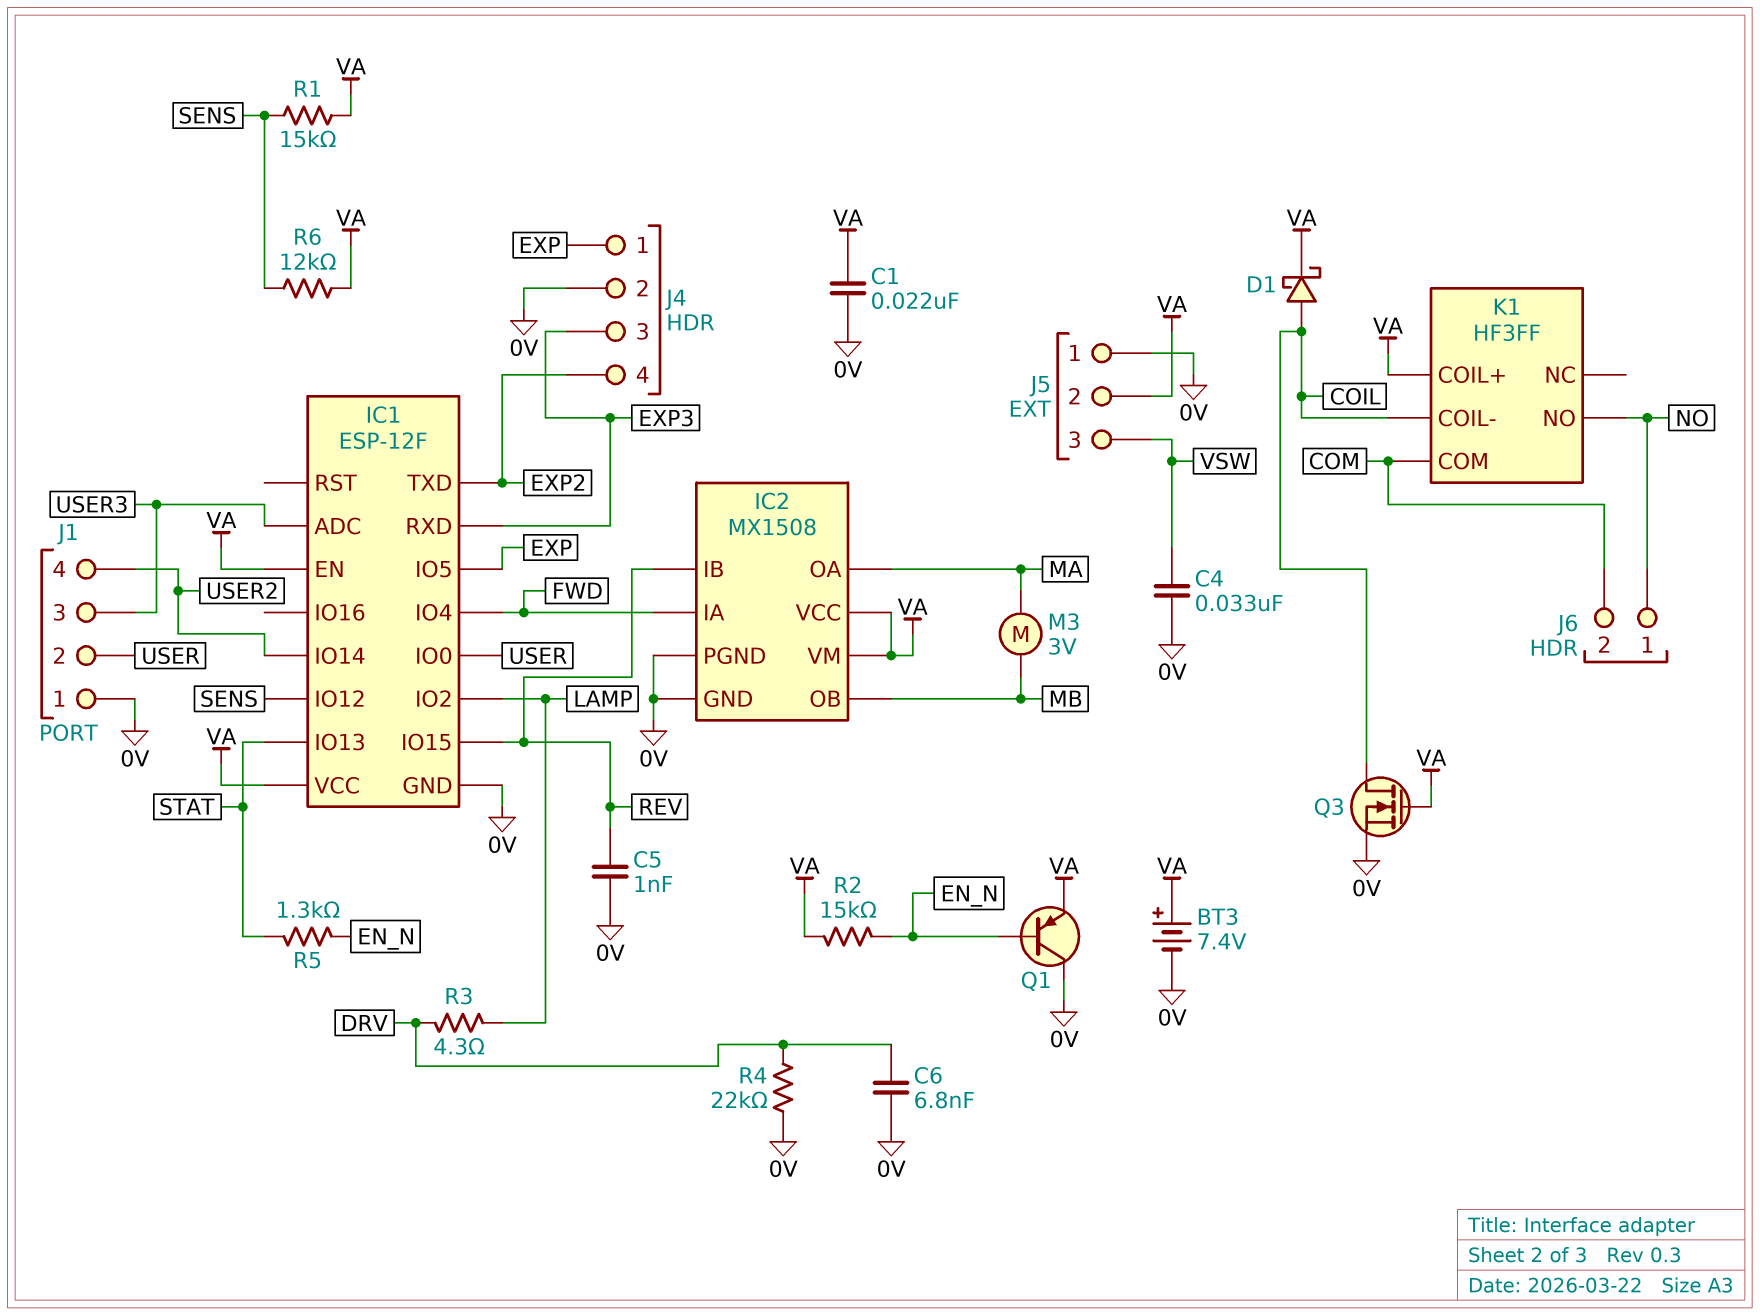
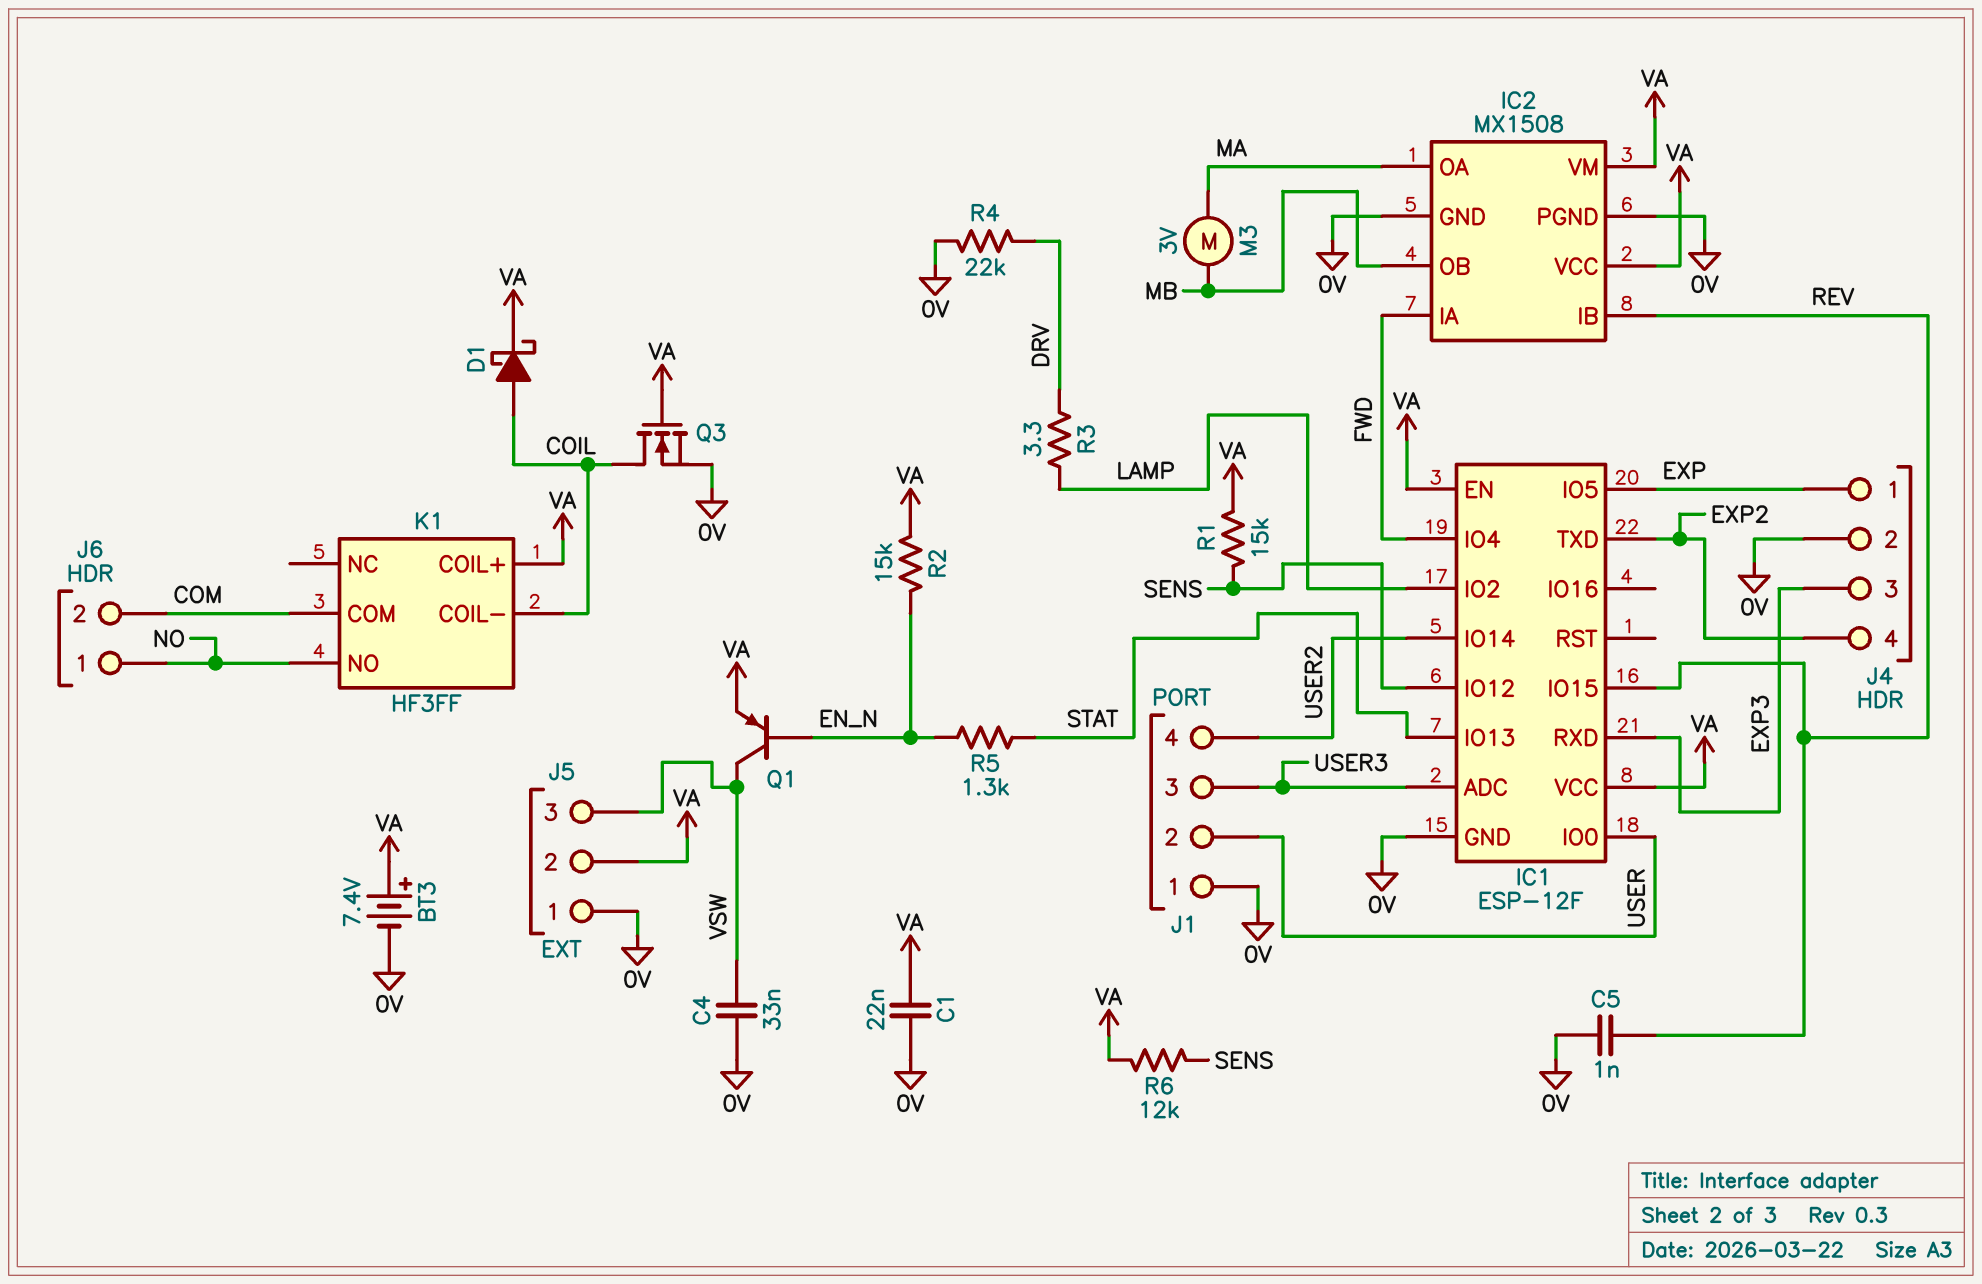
C6: 6.8nF (0V, DRV) -> none
Q1: PNP (B EN_N, C 0V, E VA) -> PNP (B EN_N, C VSW, E VA)
R3: 4.3 (DRV, LAMP) -> 3.3 (DRV, LAMP)

